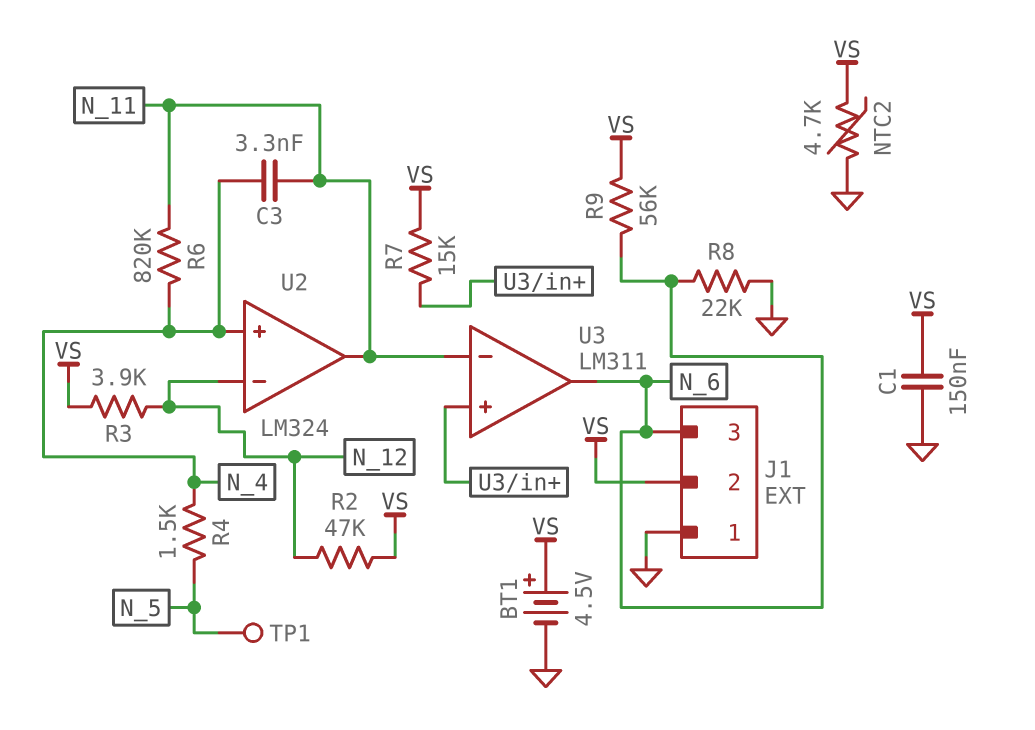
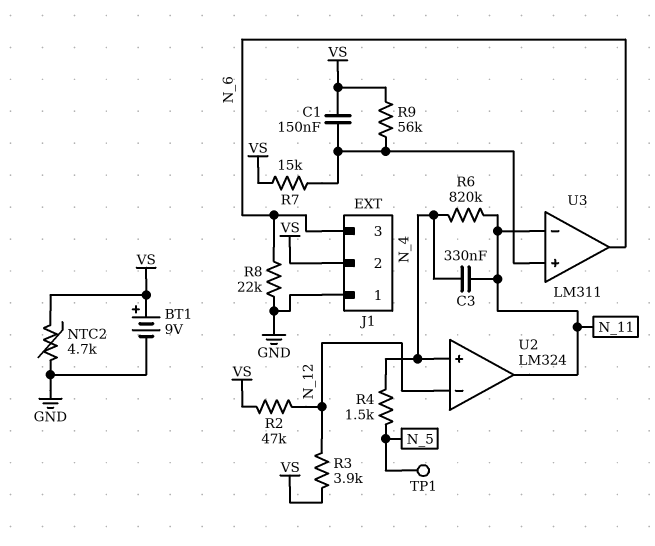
BT1: 4.5V (plus VS, minus GND) -> 9V (plus VS, minus GND)
C1: 150nF (GND, VS) -> 150nF (U3/in+, VS)
C3: 3.3nF (N_4, N_11) -> 330nF (N_4, N_11)
R9: 56k (N_6, VS) -> 56k (U3/in+, VS)

